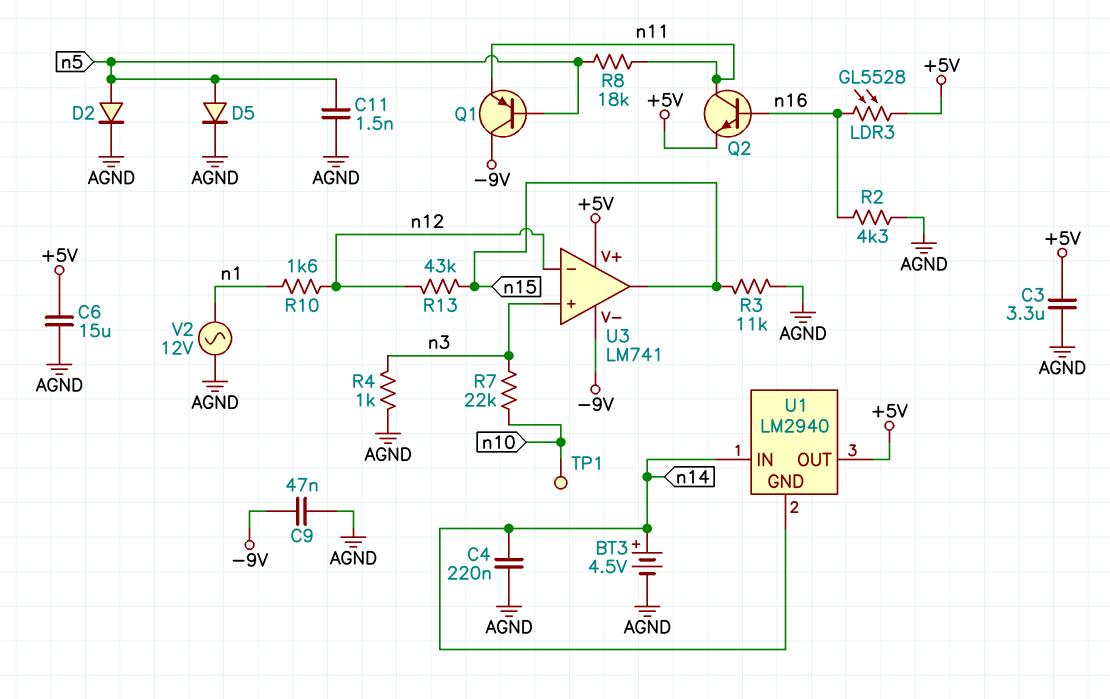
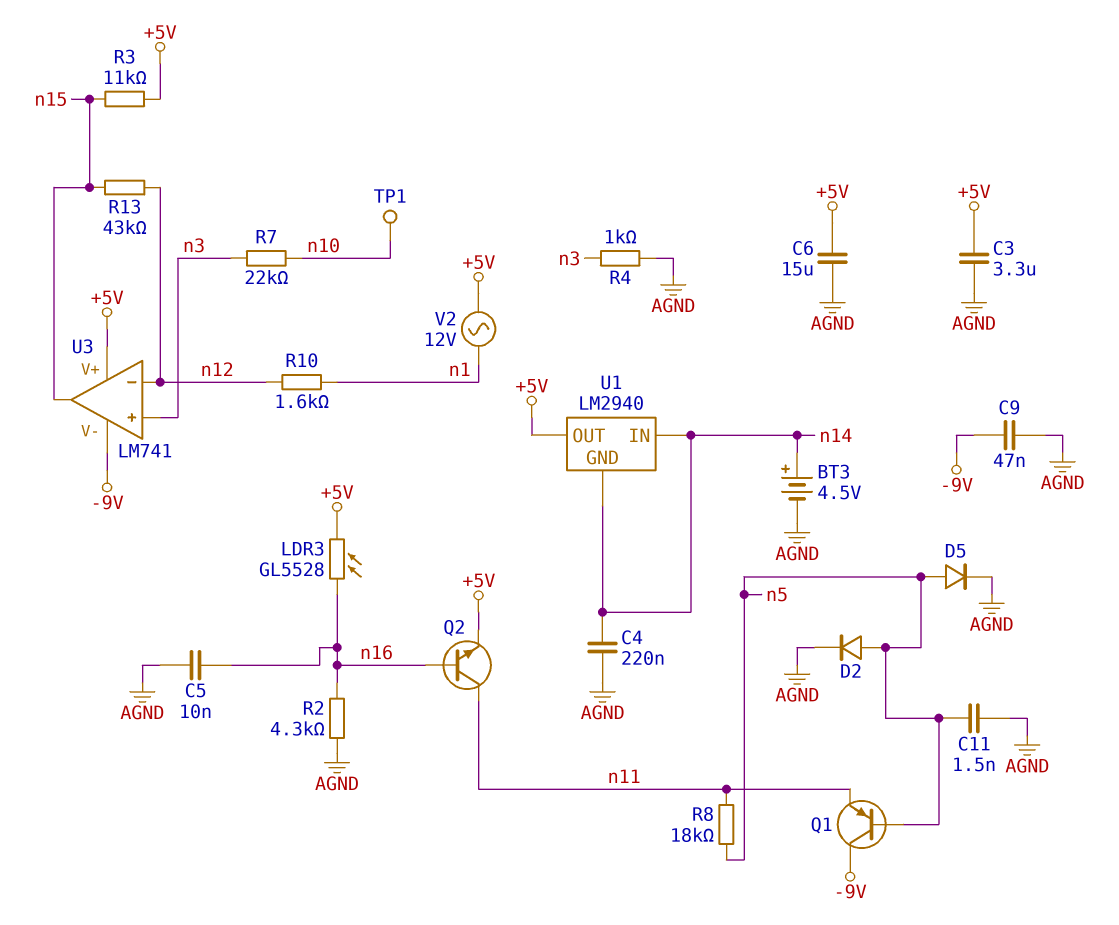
C5: none -> 10nF (AGND, n16)
R3: 11k (AGND, n15) -> 11k (+5V, n15)
V2: AC 12V (AGND, n1) -> AC 12V (+5V, n1)

